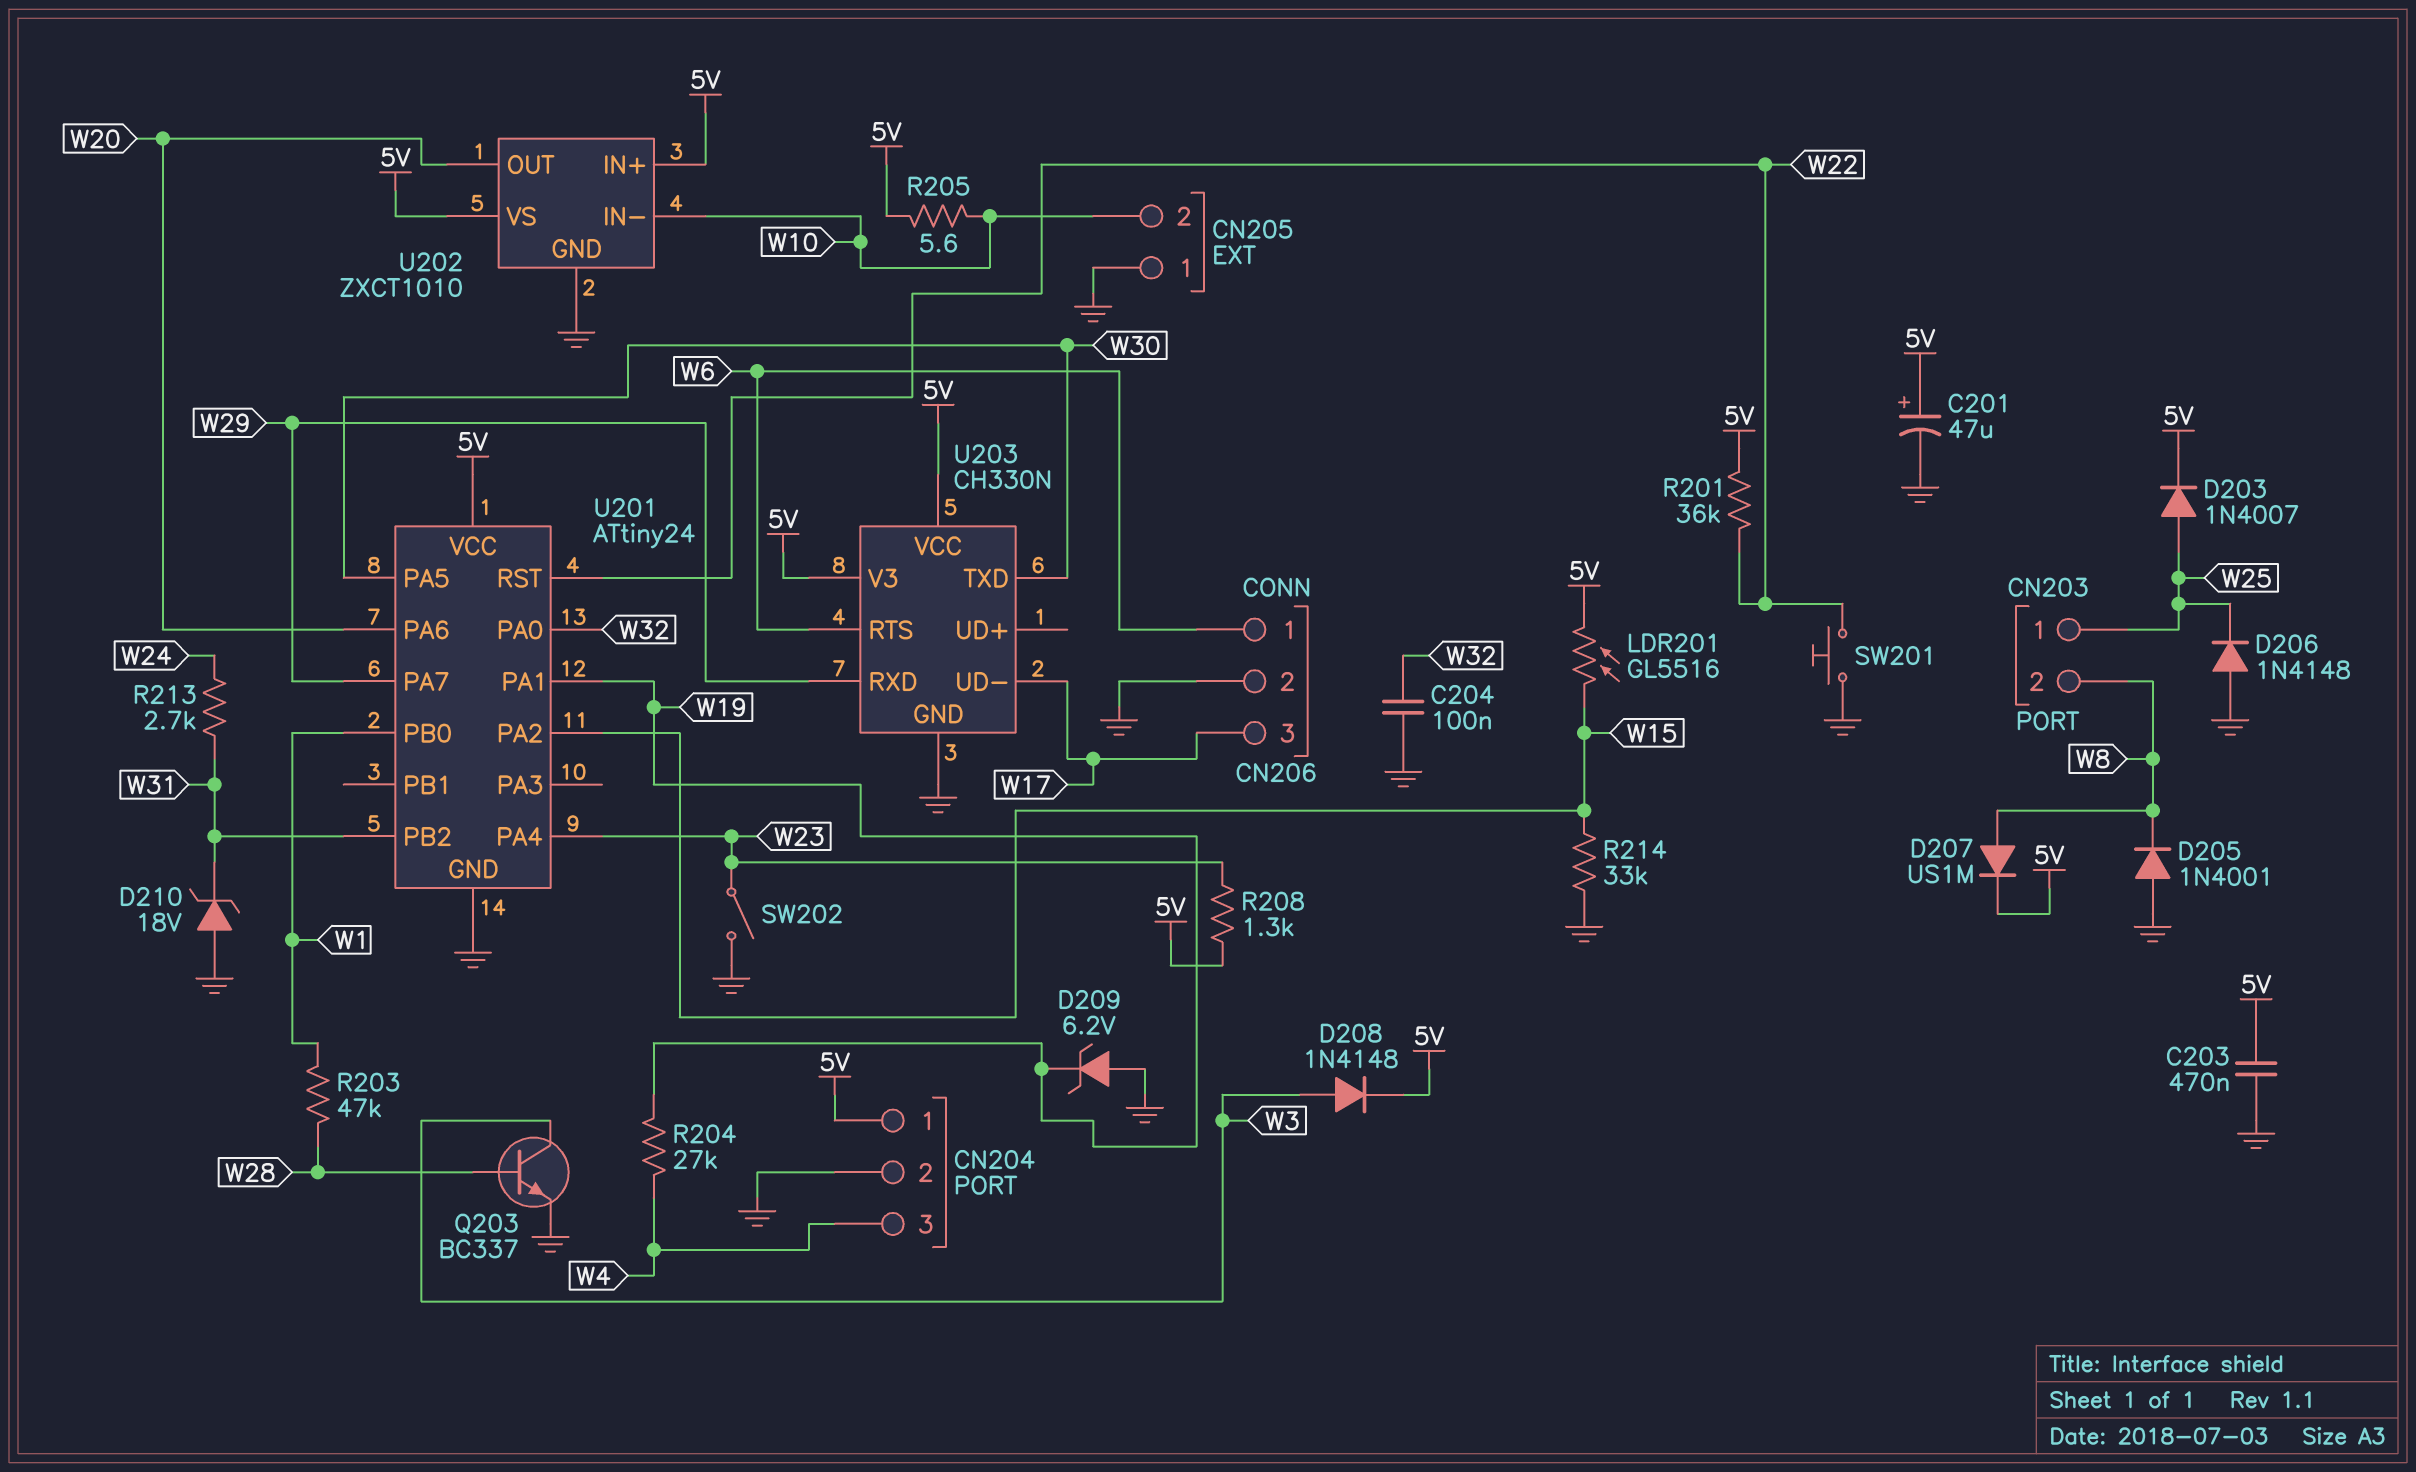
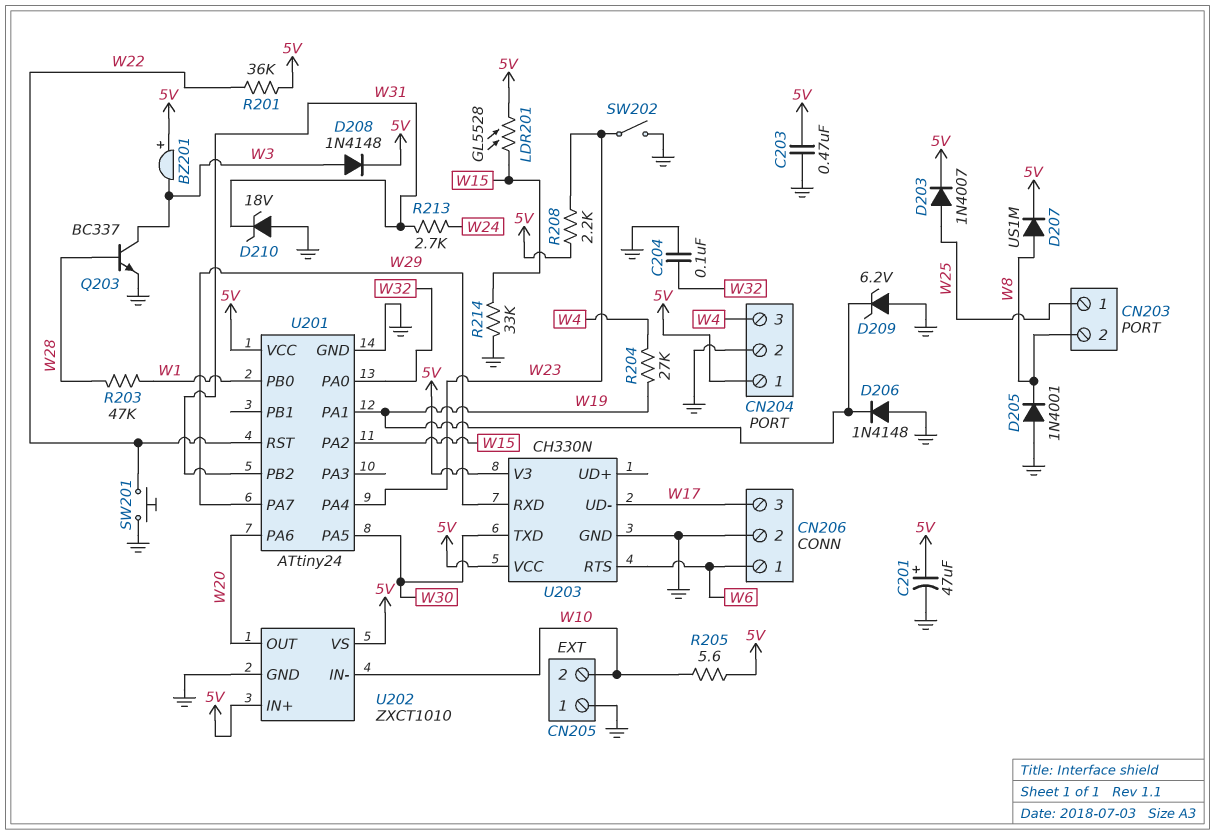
BZ201: none -> buzzer (plus 5V, minus W3)
D206: diode 1N4148 (A GND, K W25) -> diode 1N4148 (A GND, K W19)
LDR201: GL5516 (5V, W15) -> GL5528 (5V, W15)
R208: 1.3k (5V, W23) -> 2.2k (5V, W23)

